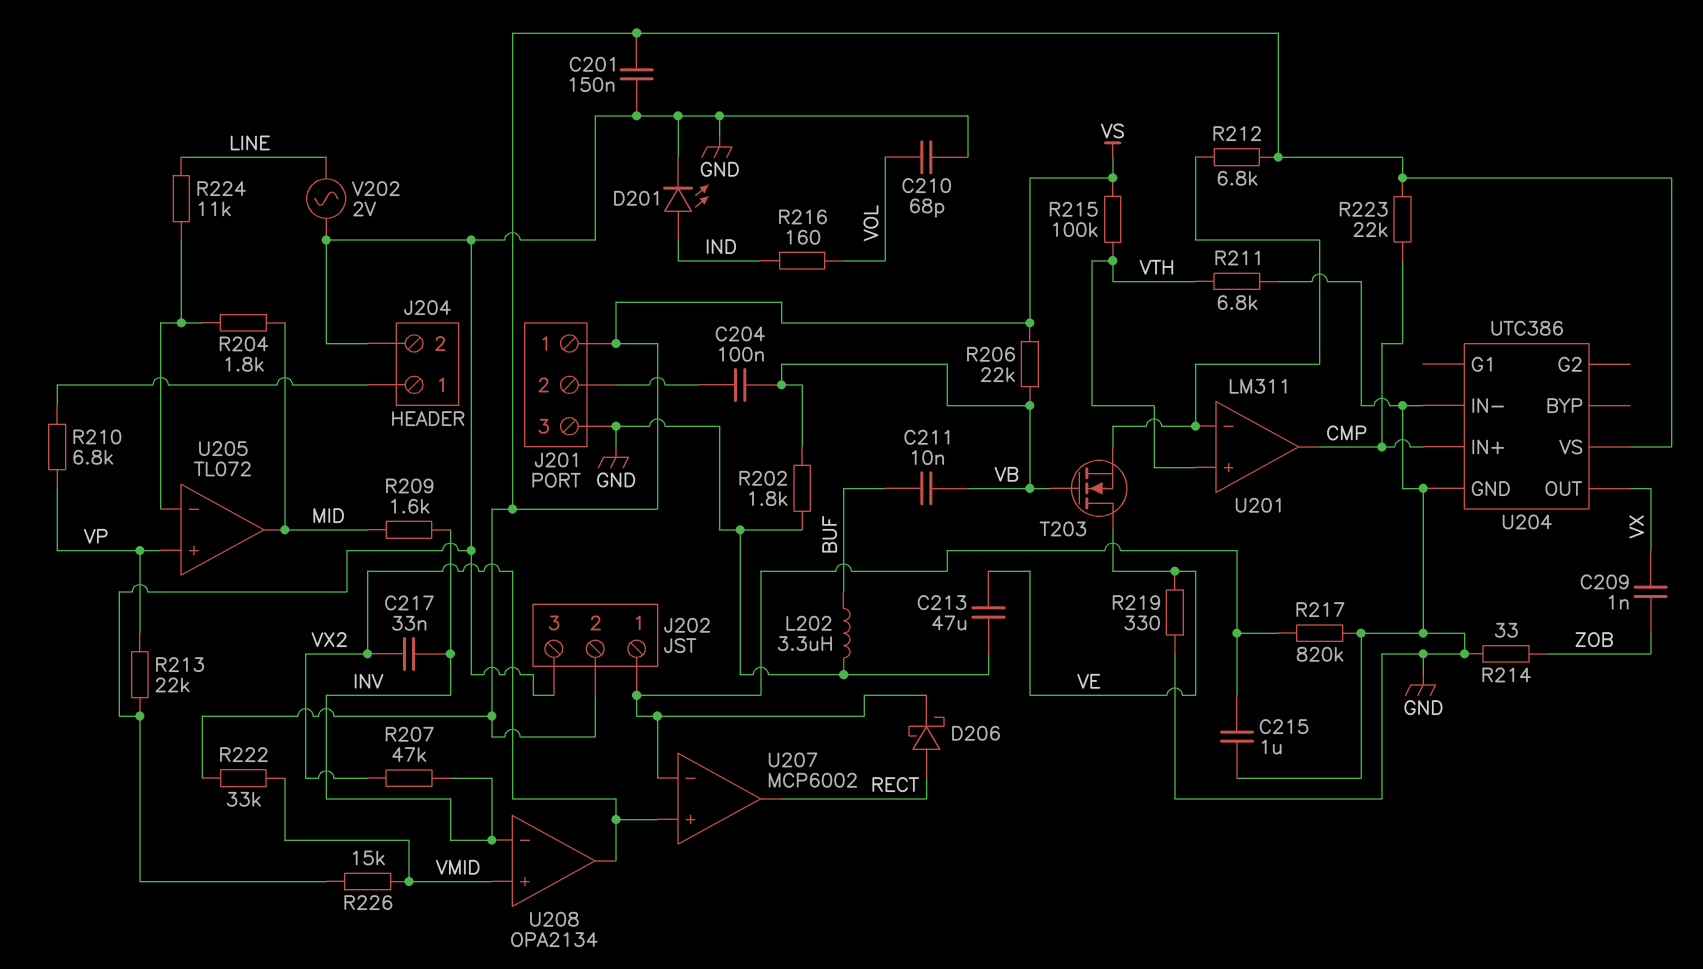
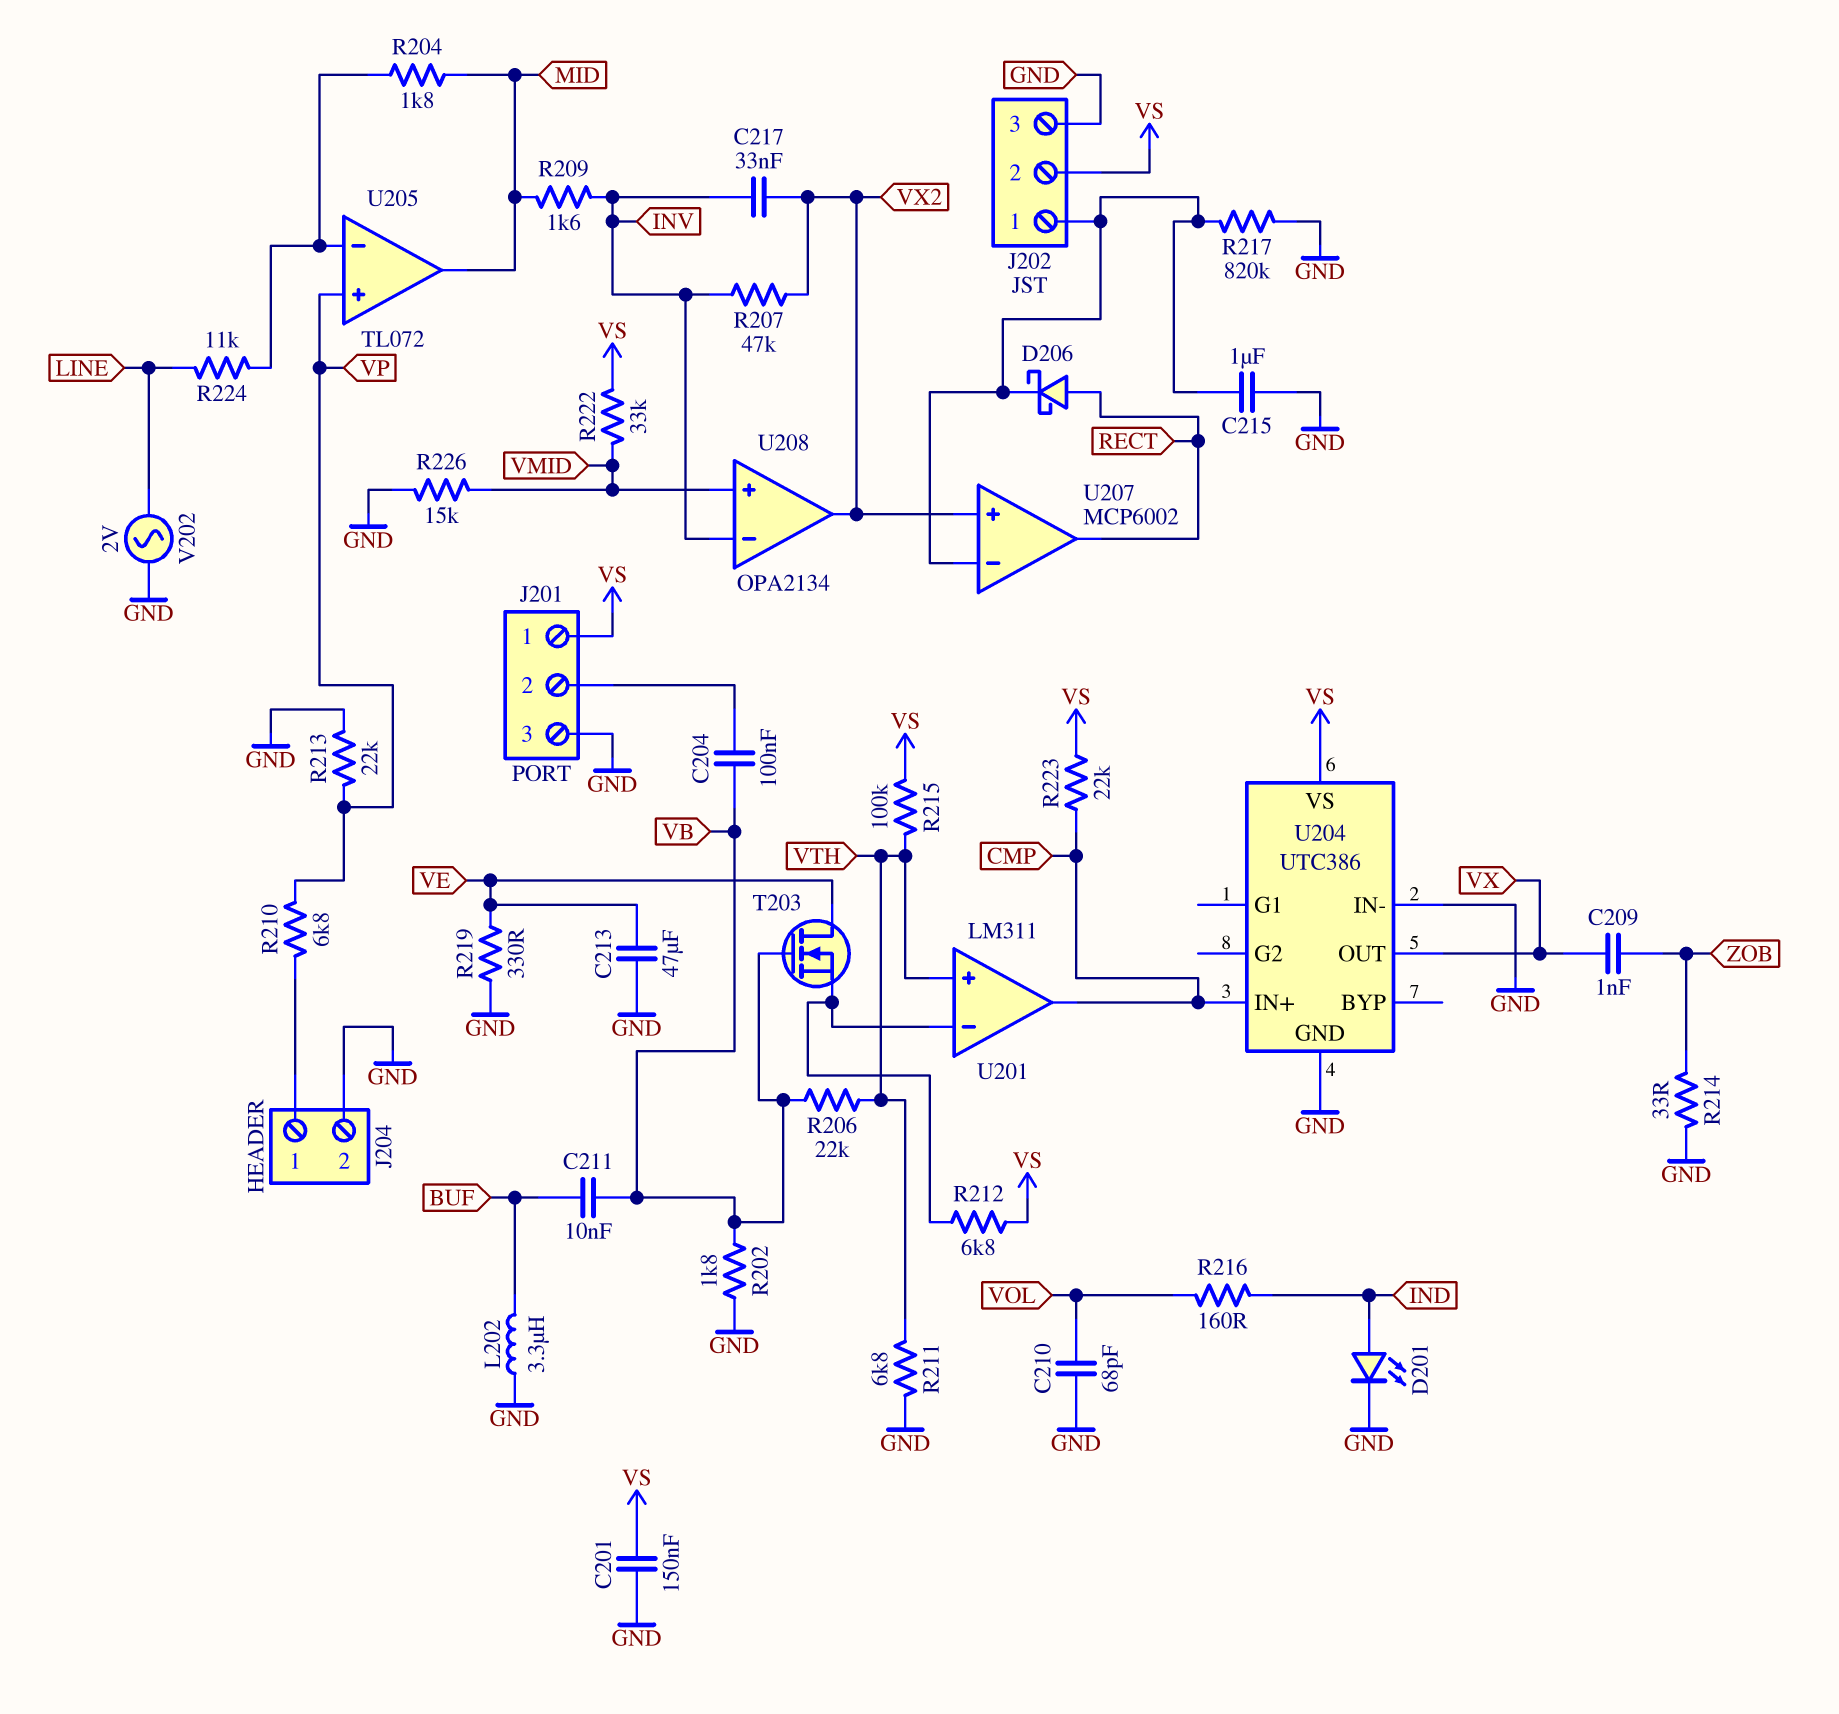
R206: 22k (VB, VS) -> 22k (VB, VTH)

